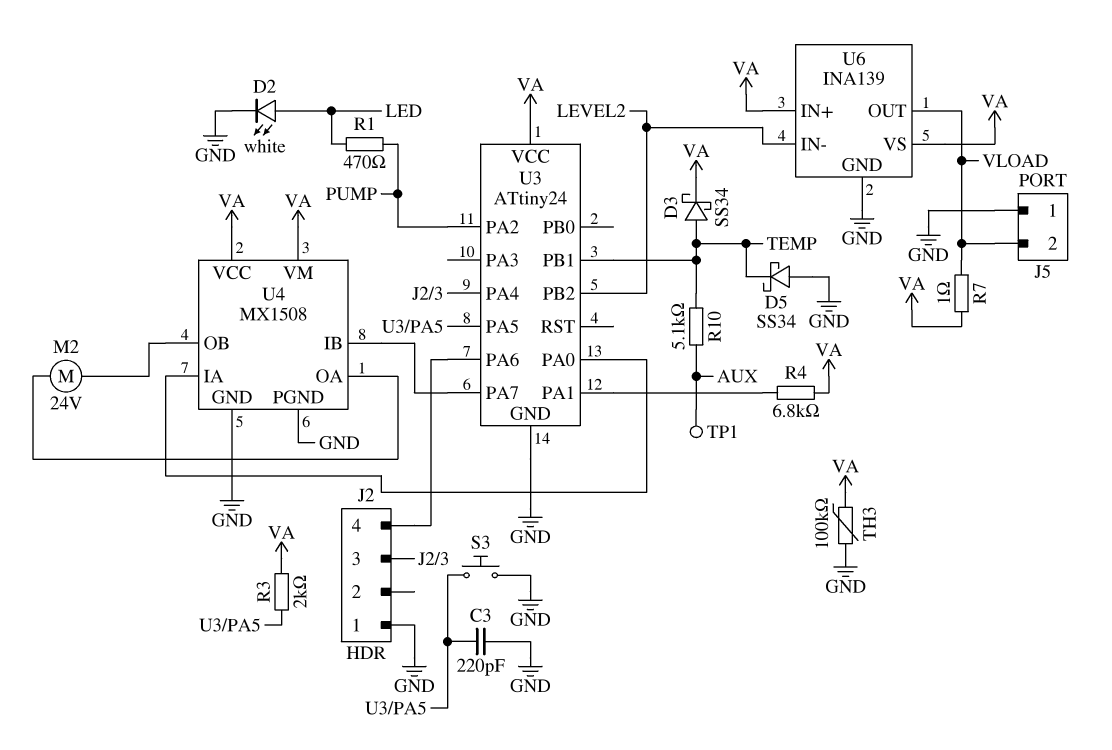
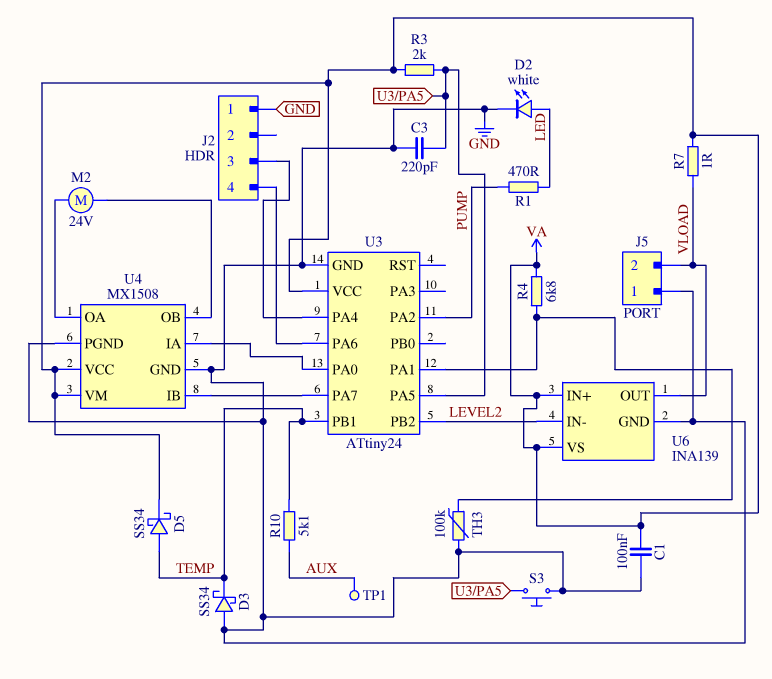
C1: none -> 100nF (GND, VA)
D3: schottky SS34 (A TEMP, K VA) -> schottky SS34 (A GND, K TEMP)
D5: schottky SS34 (A GND, K TEMP) -> schottky SS34 (A TEMP, K VA)
TH3: 100k (GND, VA) -> 100k (GND, U3/PA1)

